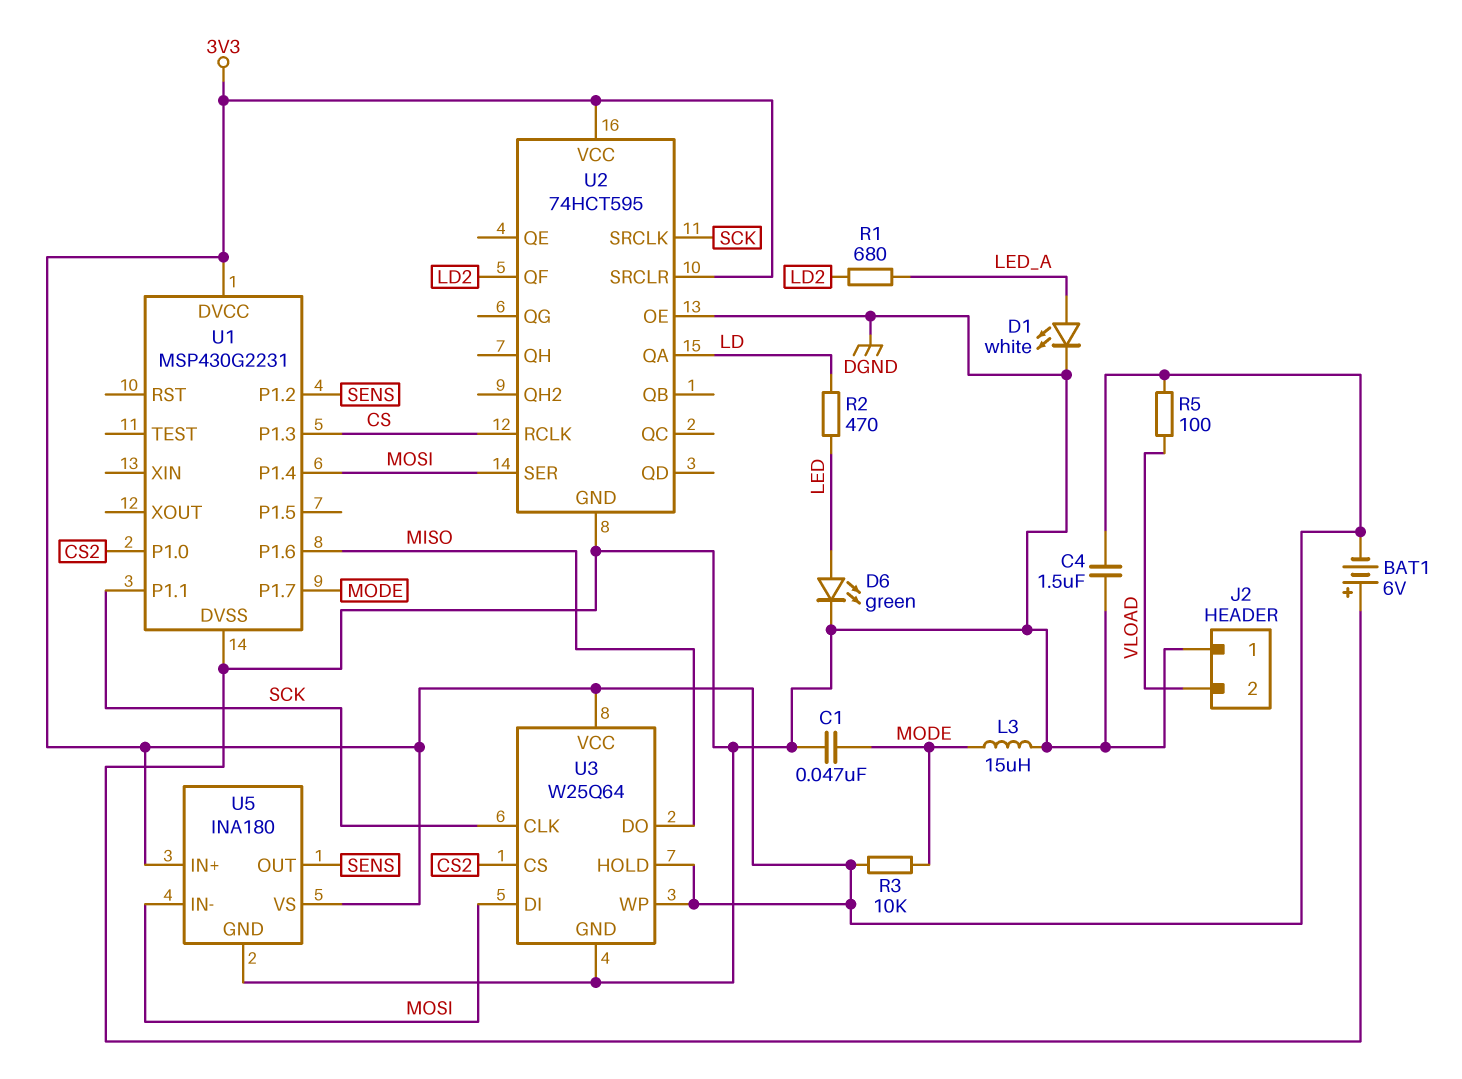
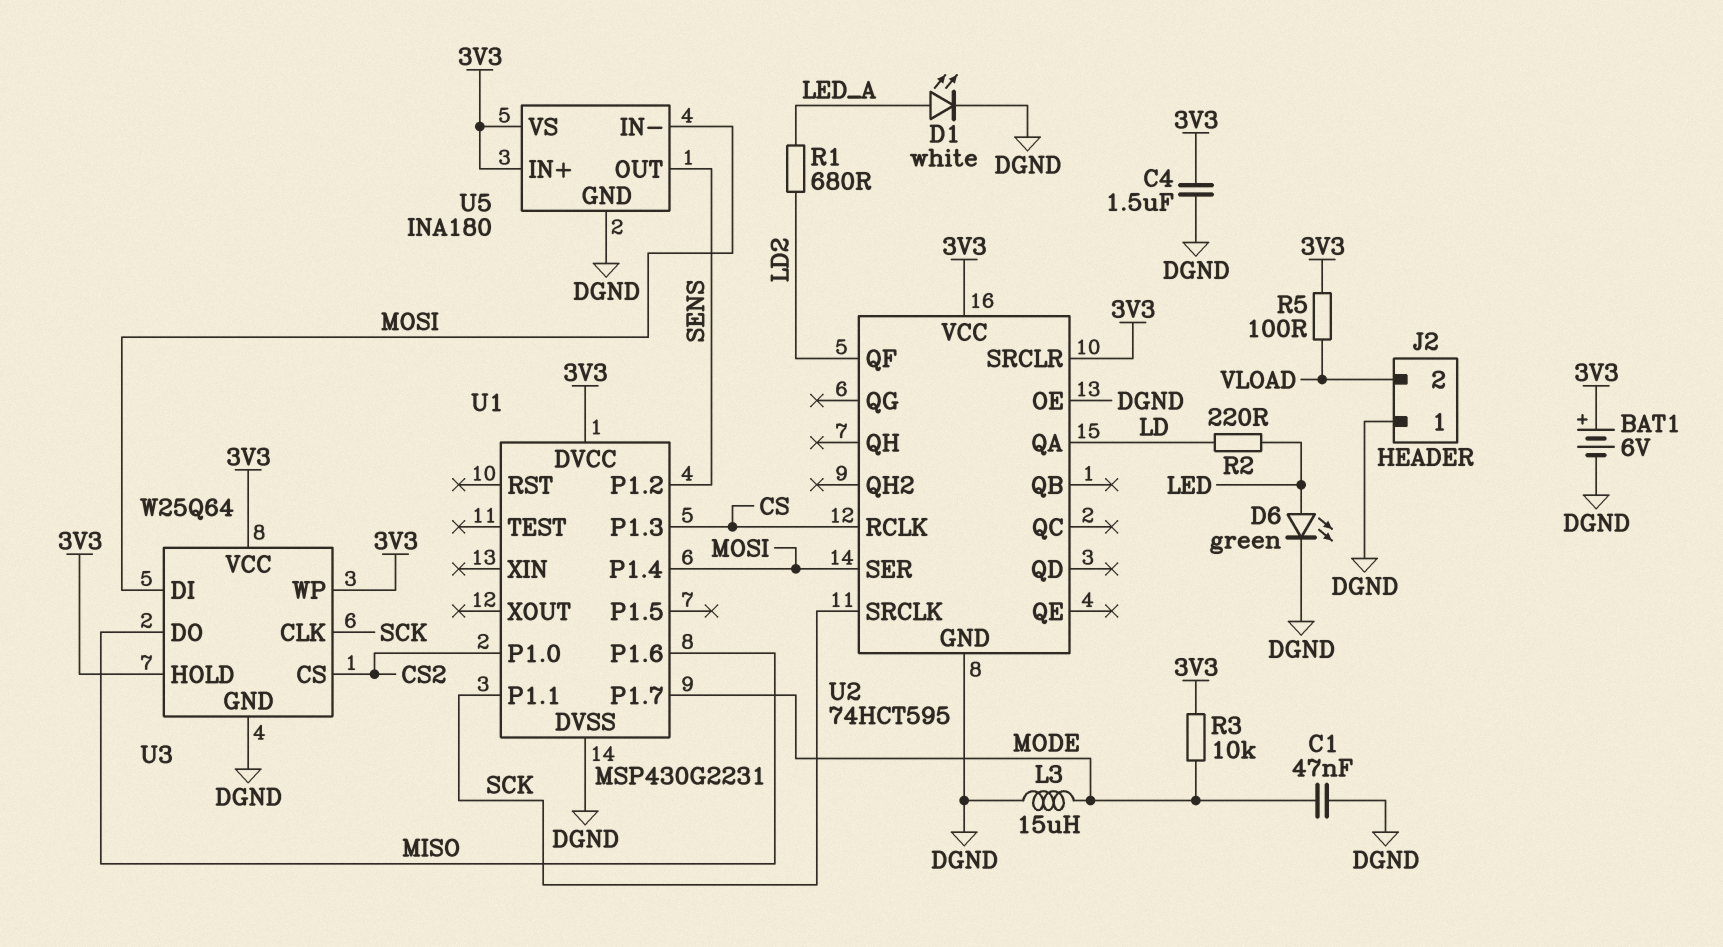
BAT1: 6V (plus DGND, minus 3V3) -> 6V (plus 3V3, minus DGND)
R2: 470 (LD, LED) -> 220 (LD, LED)

